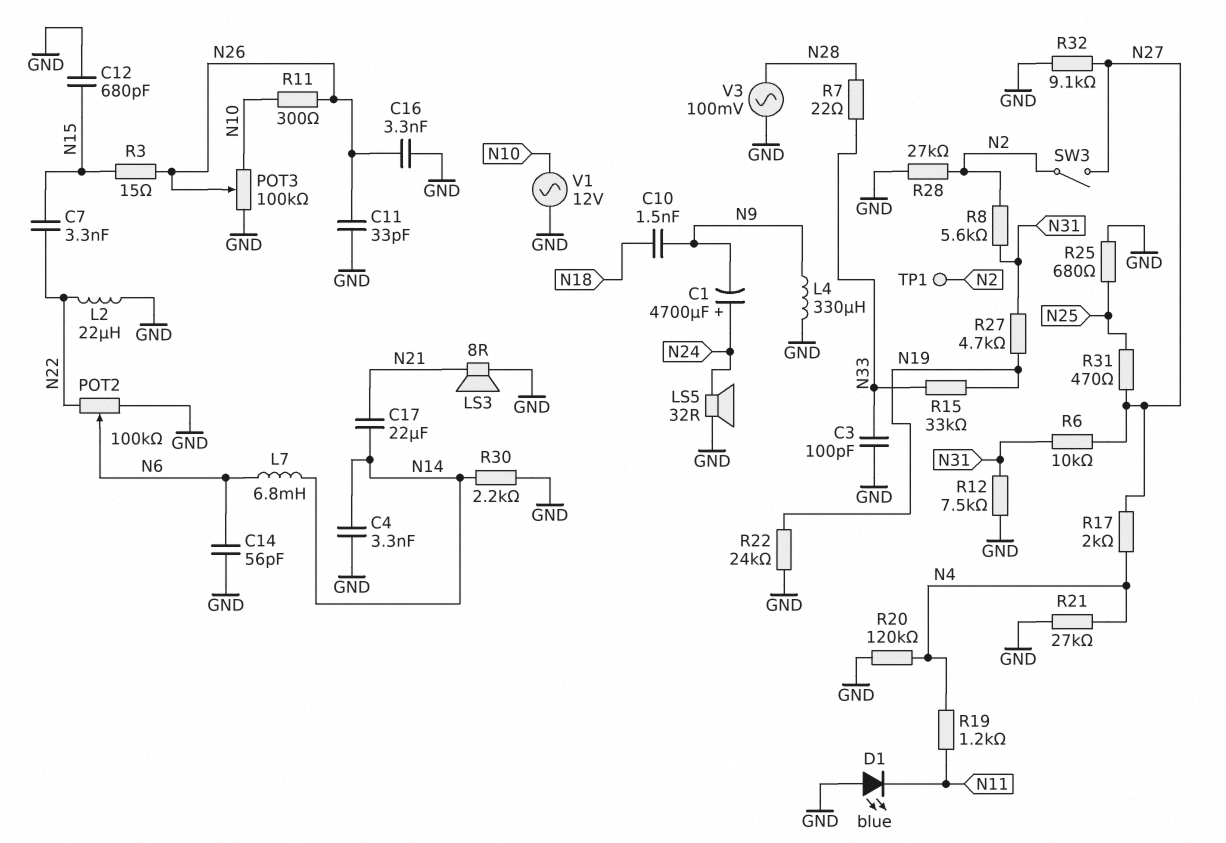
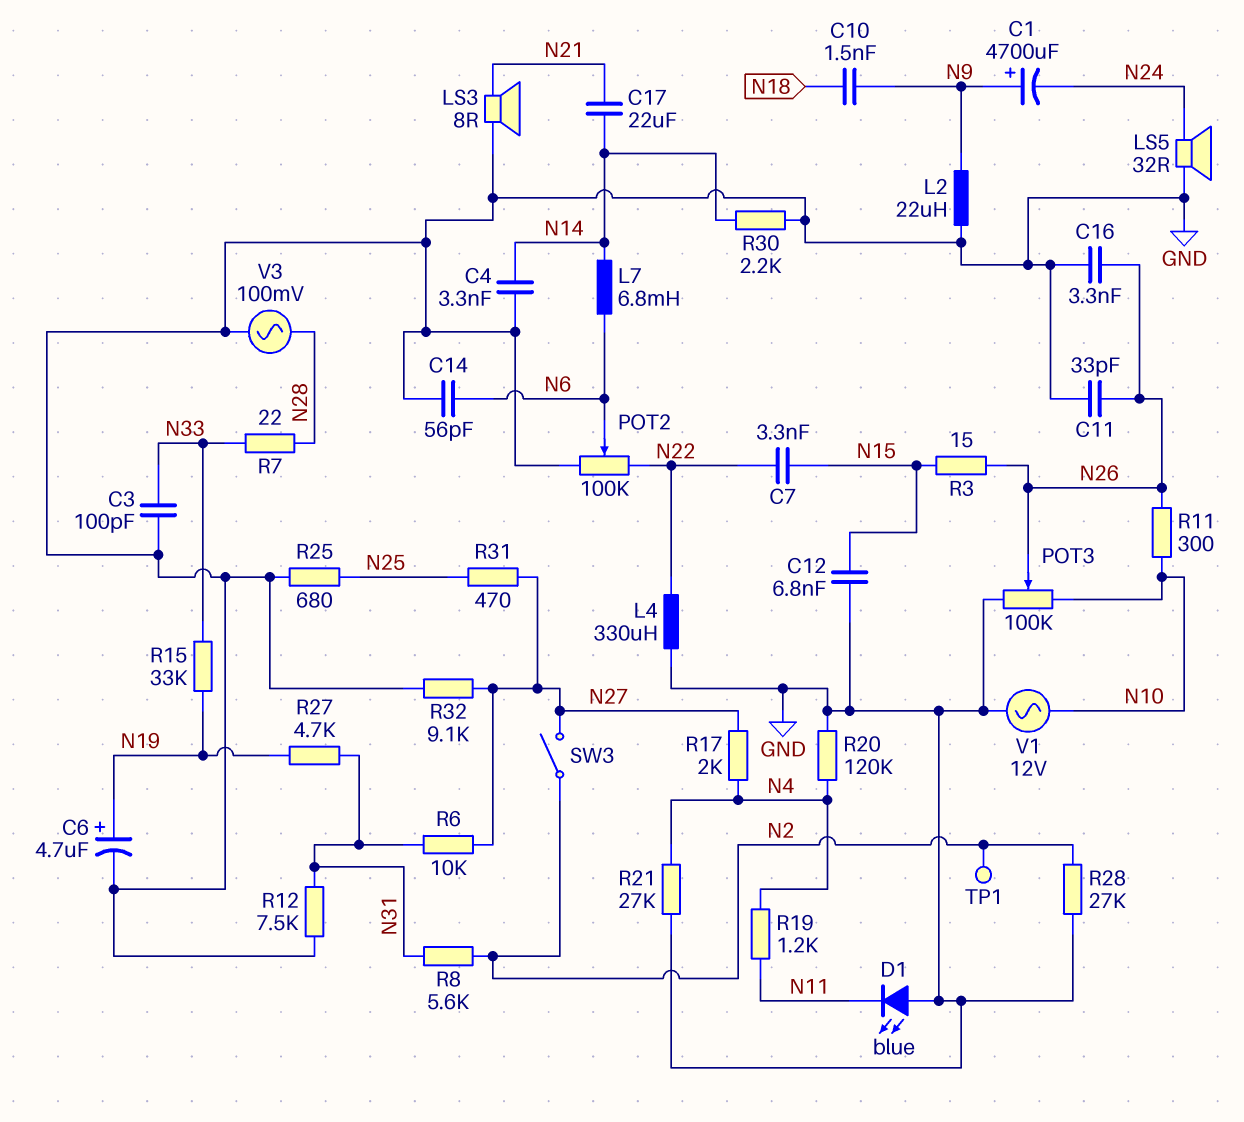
C1: 4700uF (plus N24, minus N9) -> 4700uF (plus N9, minus N24)
C6: none -> 4.7uF (plus N19, minus GND)
C12: 680pF (GND, N15) -> 6.8nF (GND, N15)
L2: 22uH (GND, N22) -> 22uH (GND, N9)
L4: 330uH (GND, N9) -> 330uH (GND, N22)
R22: 24k (GND, N19) -> none

